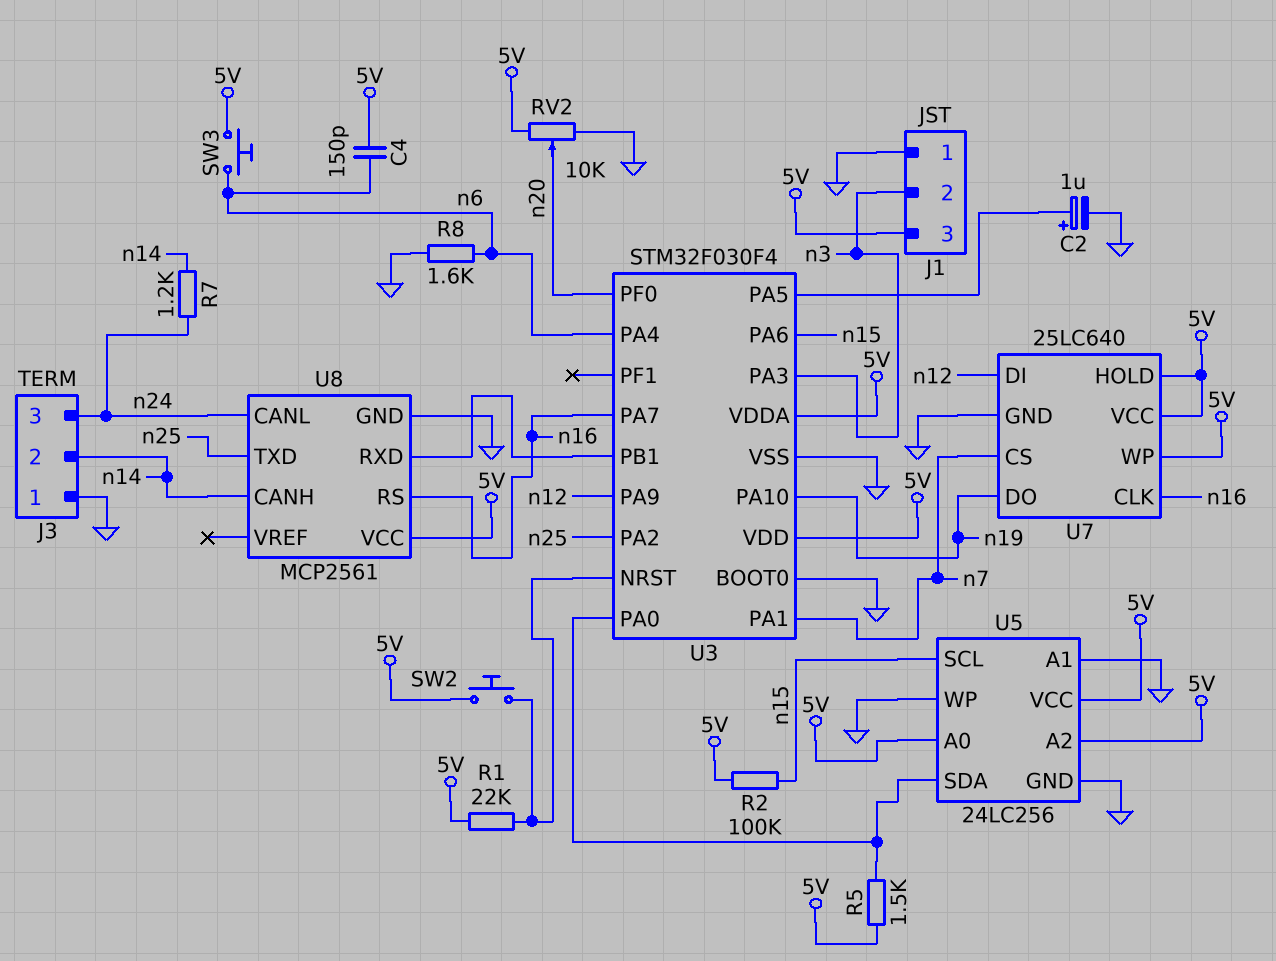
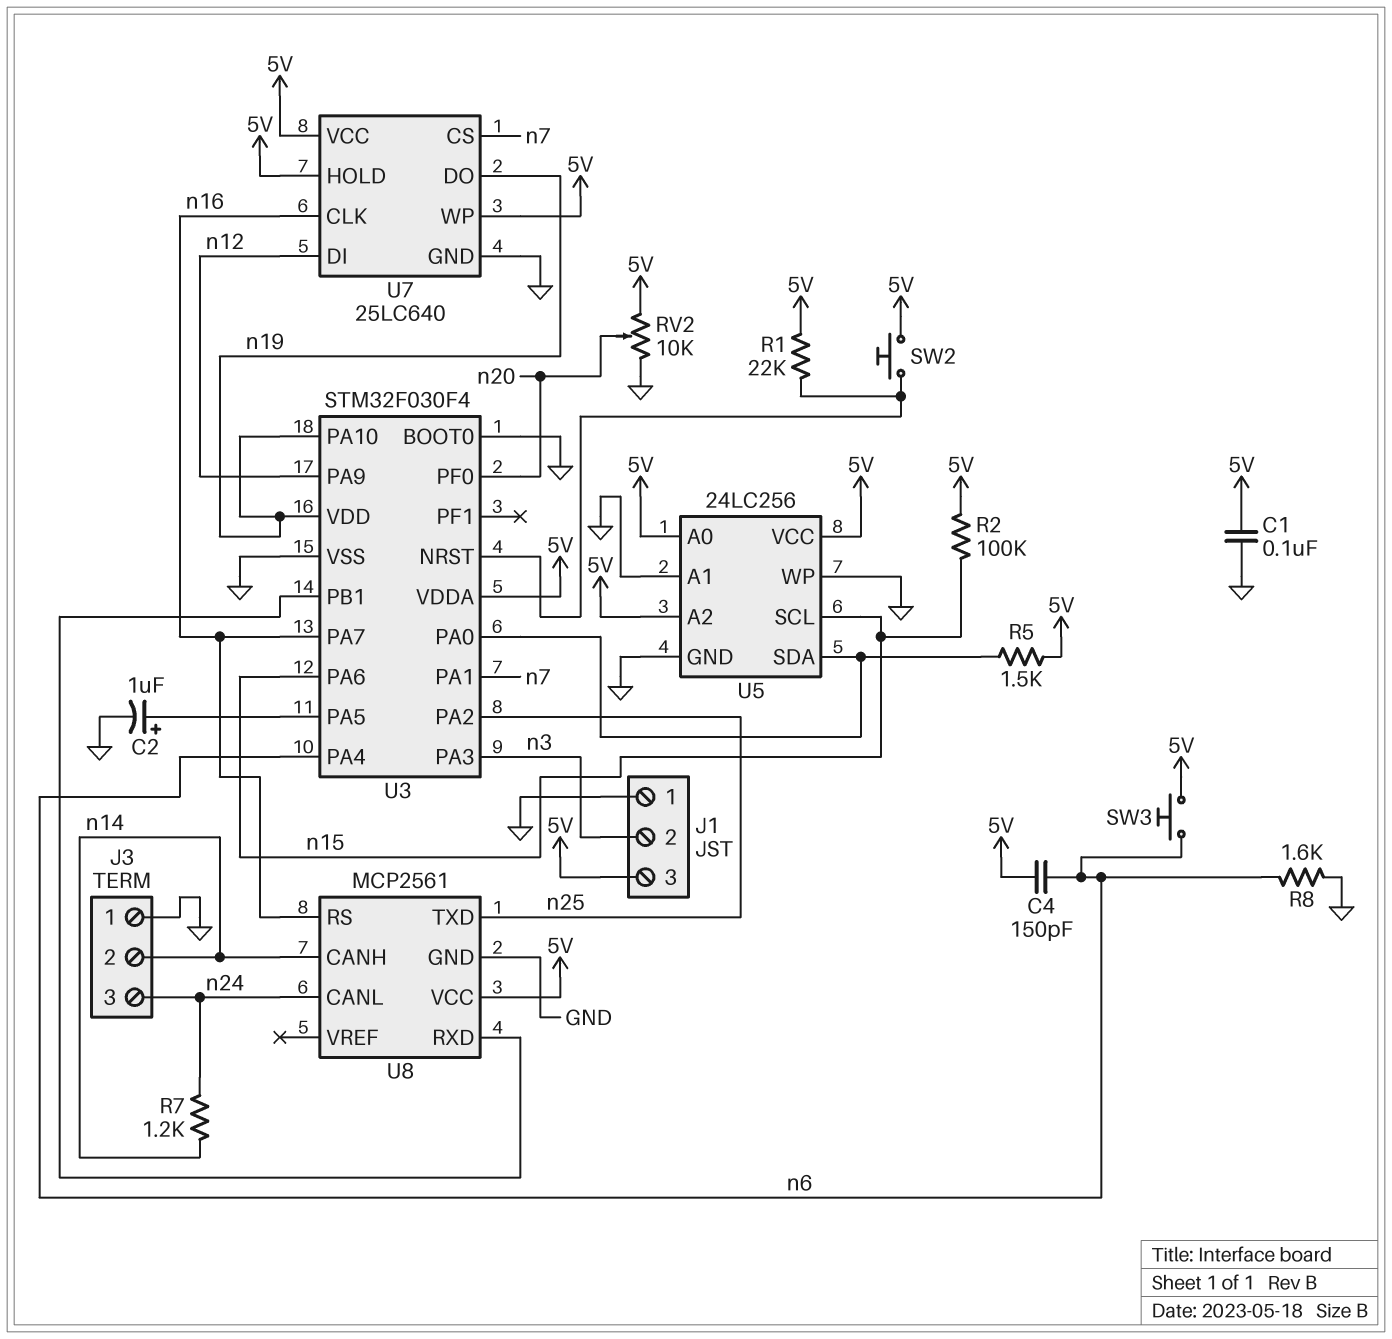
C1: none -> 100nF (5V, GND)
U3 pin VDD: 5V -> n19

